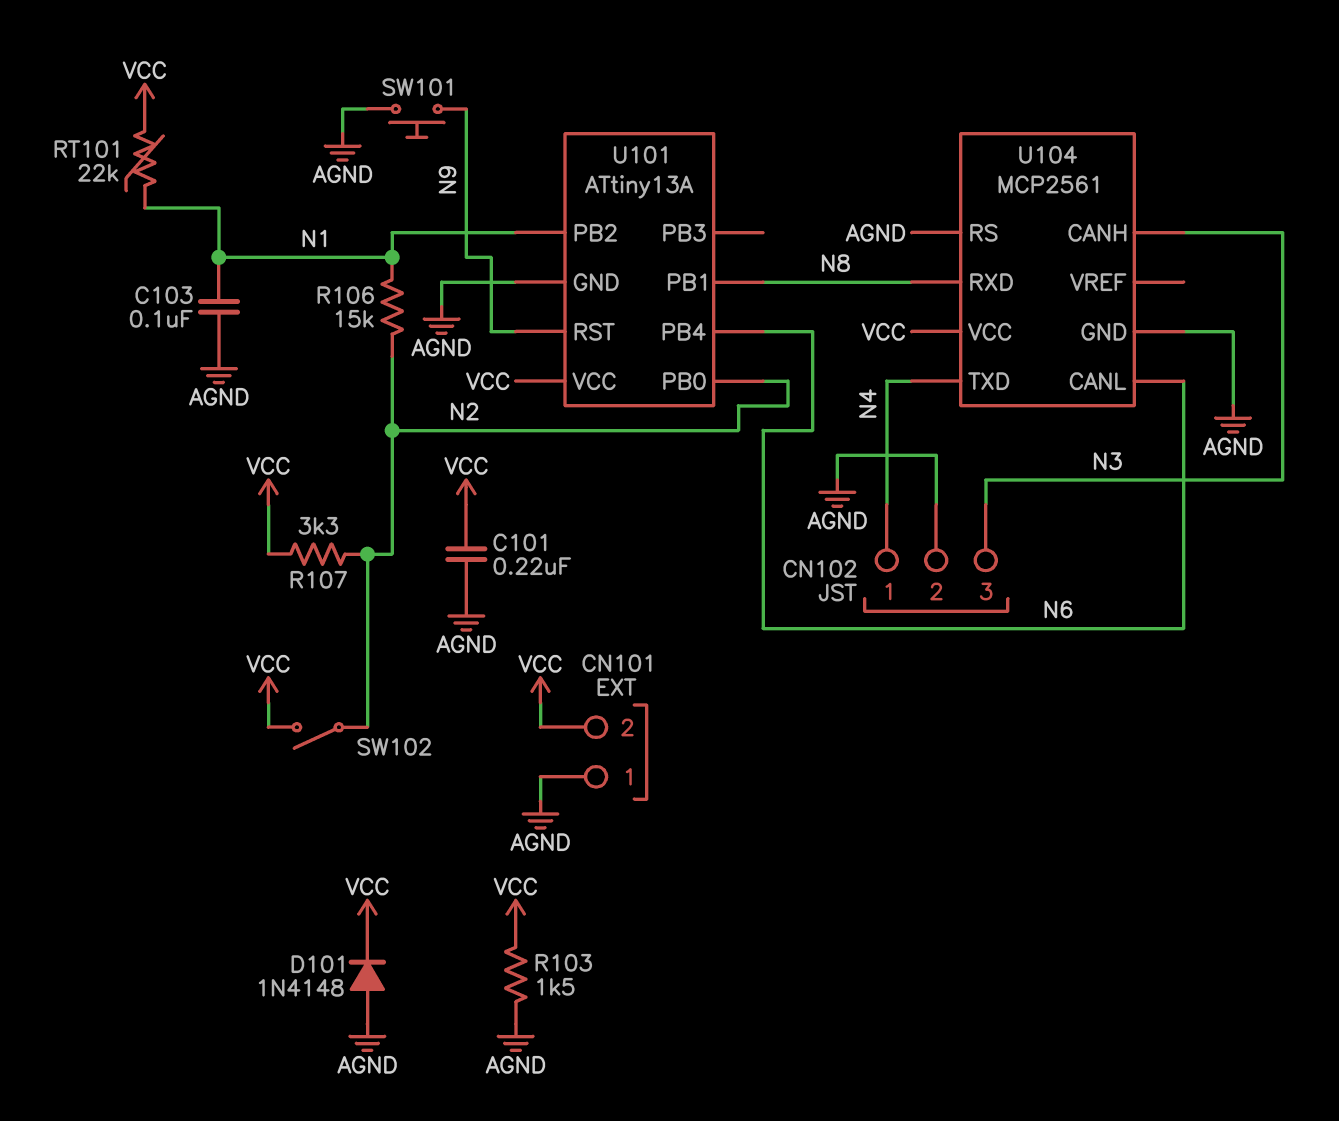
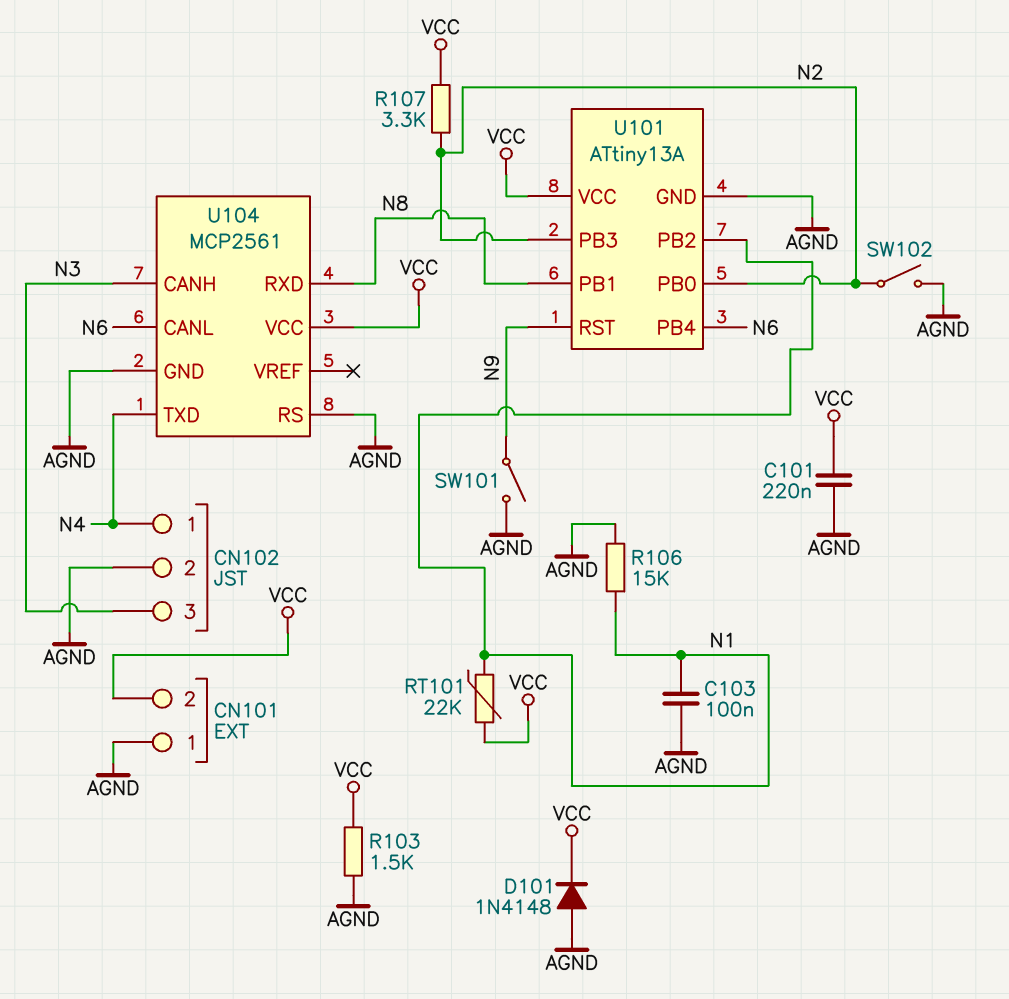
R106: 15k (N1, N2) -> 15k (AGND, N1)
SW101: button (AGND, N9) -> switch (AGND, N9)
SW102: switch (N2, VCC) -> switch (AGND, N2)
U101 pin PB3: none -> N2

